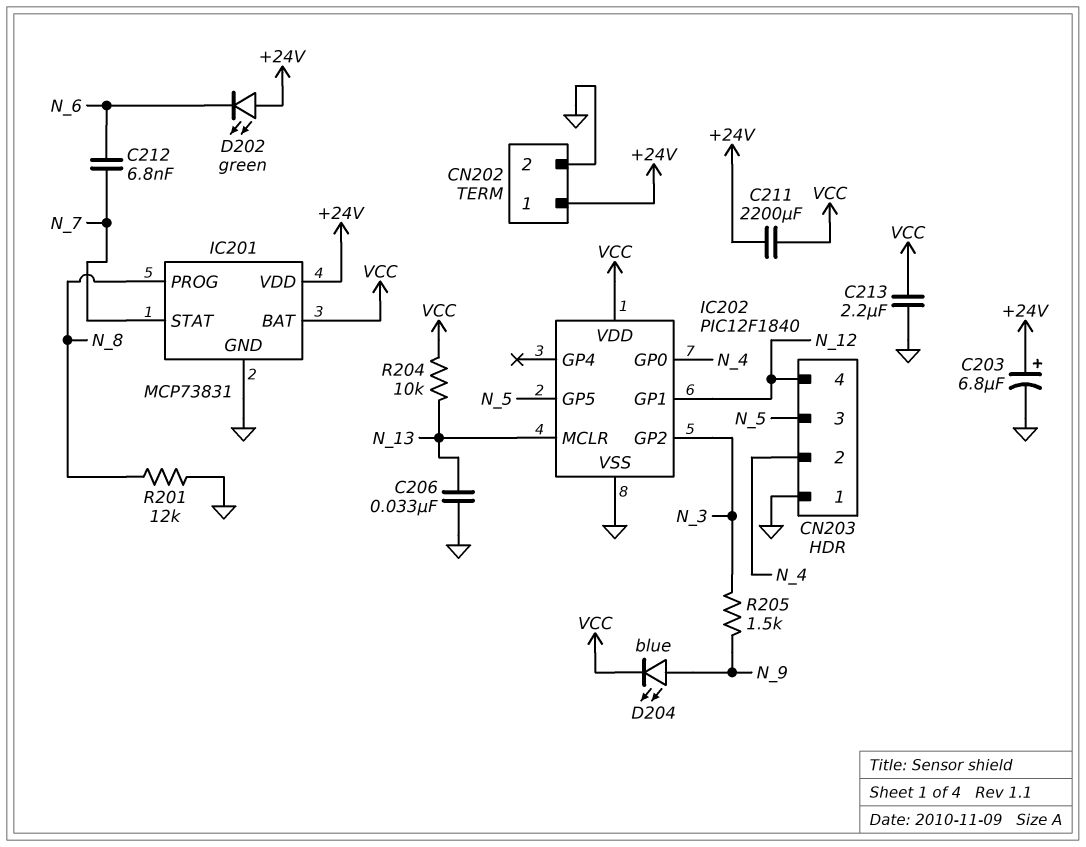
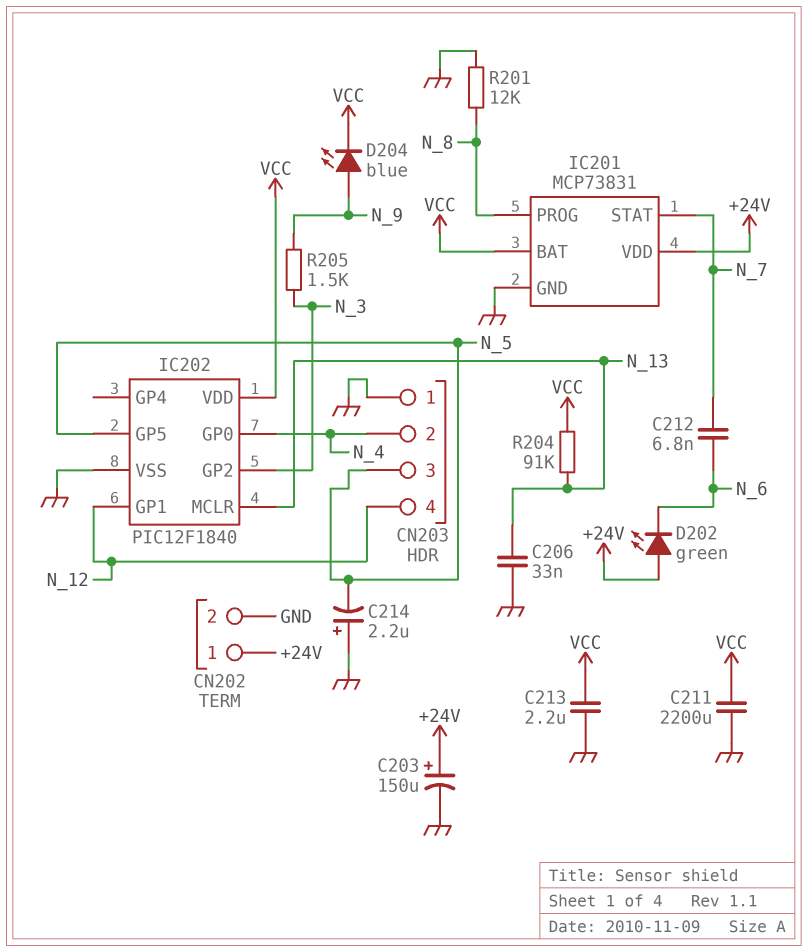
C203: 6.8uF (plus +24V, minus GND) -> 150uF (plus +24V, minus GND)
C211: 2200uF (+24V, VCC) -> 2200uF (GND, VCC)
C214: none -> 2.2uF (plus GND, minus N_5)
R204: 10k (N_13, VCC) -> 91k (N_13, VCC)

